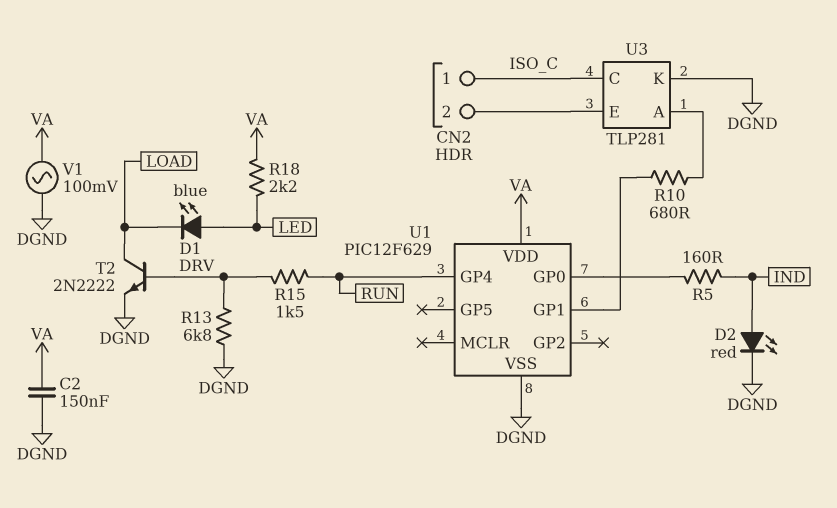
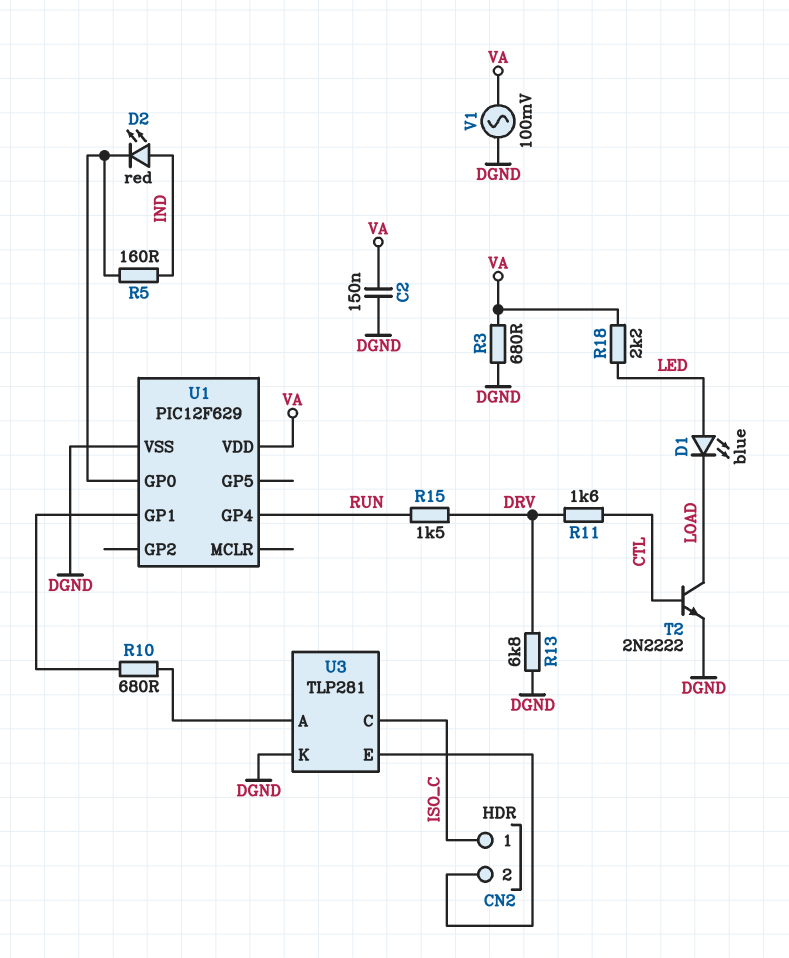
D2: LED red (A IND, K DGND) -> LED red (A IND, K U1/GP0)
R3: none -> 680 (DGND, VA)
R11: none -> 1.6k (CTL, DRV)
T2: NPN 2N2222 (B DRV, C LOAD, E DGND) -> NPN 2N2222 (B CTL, C LOAD, E DGND)

